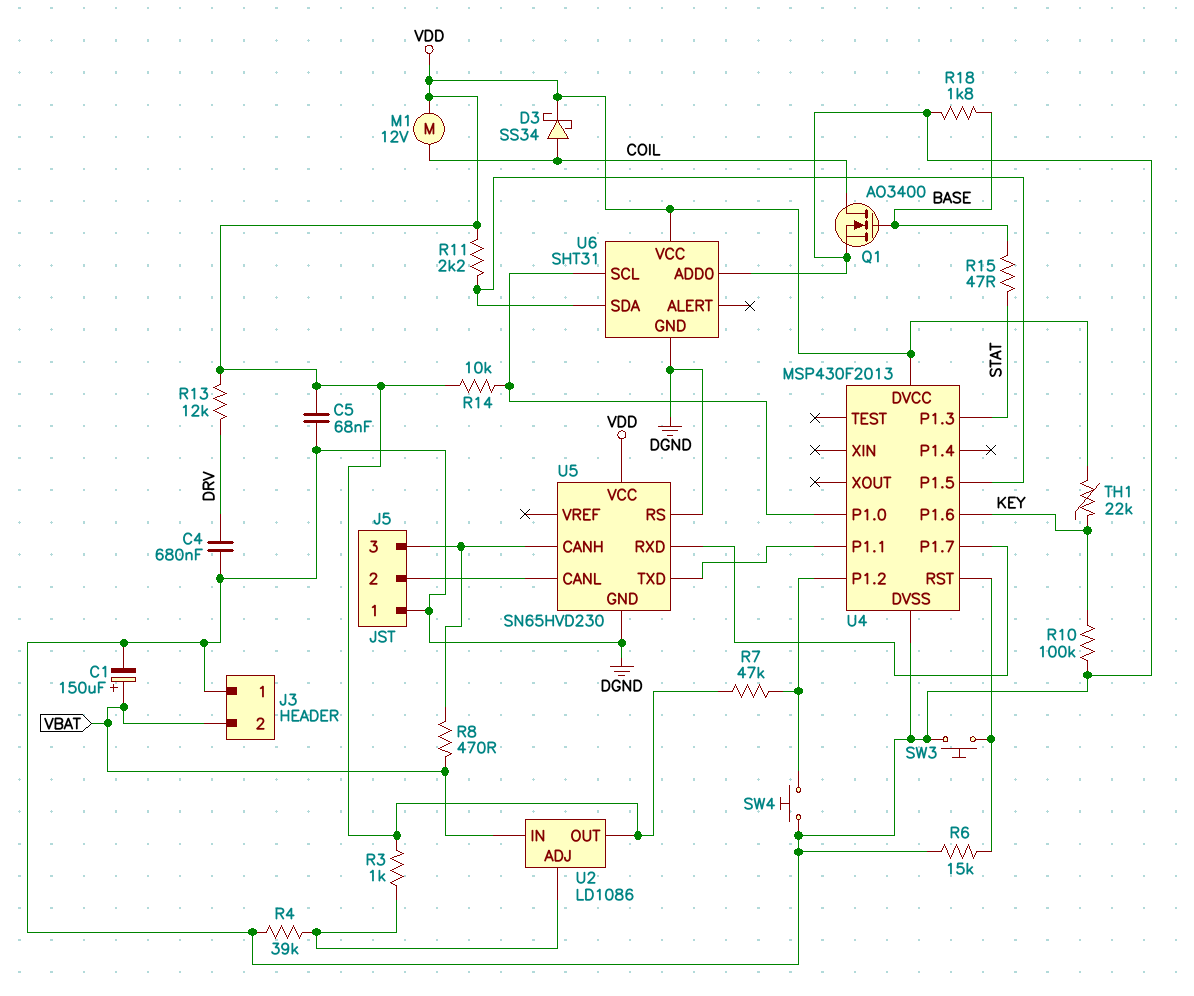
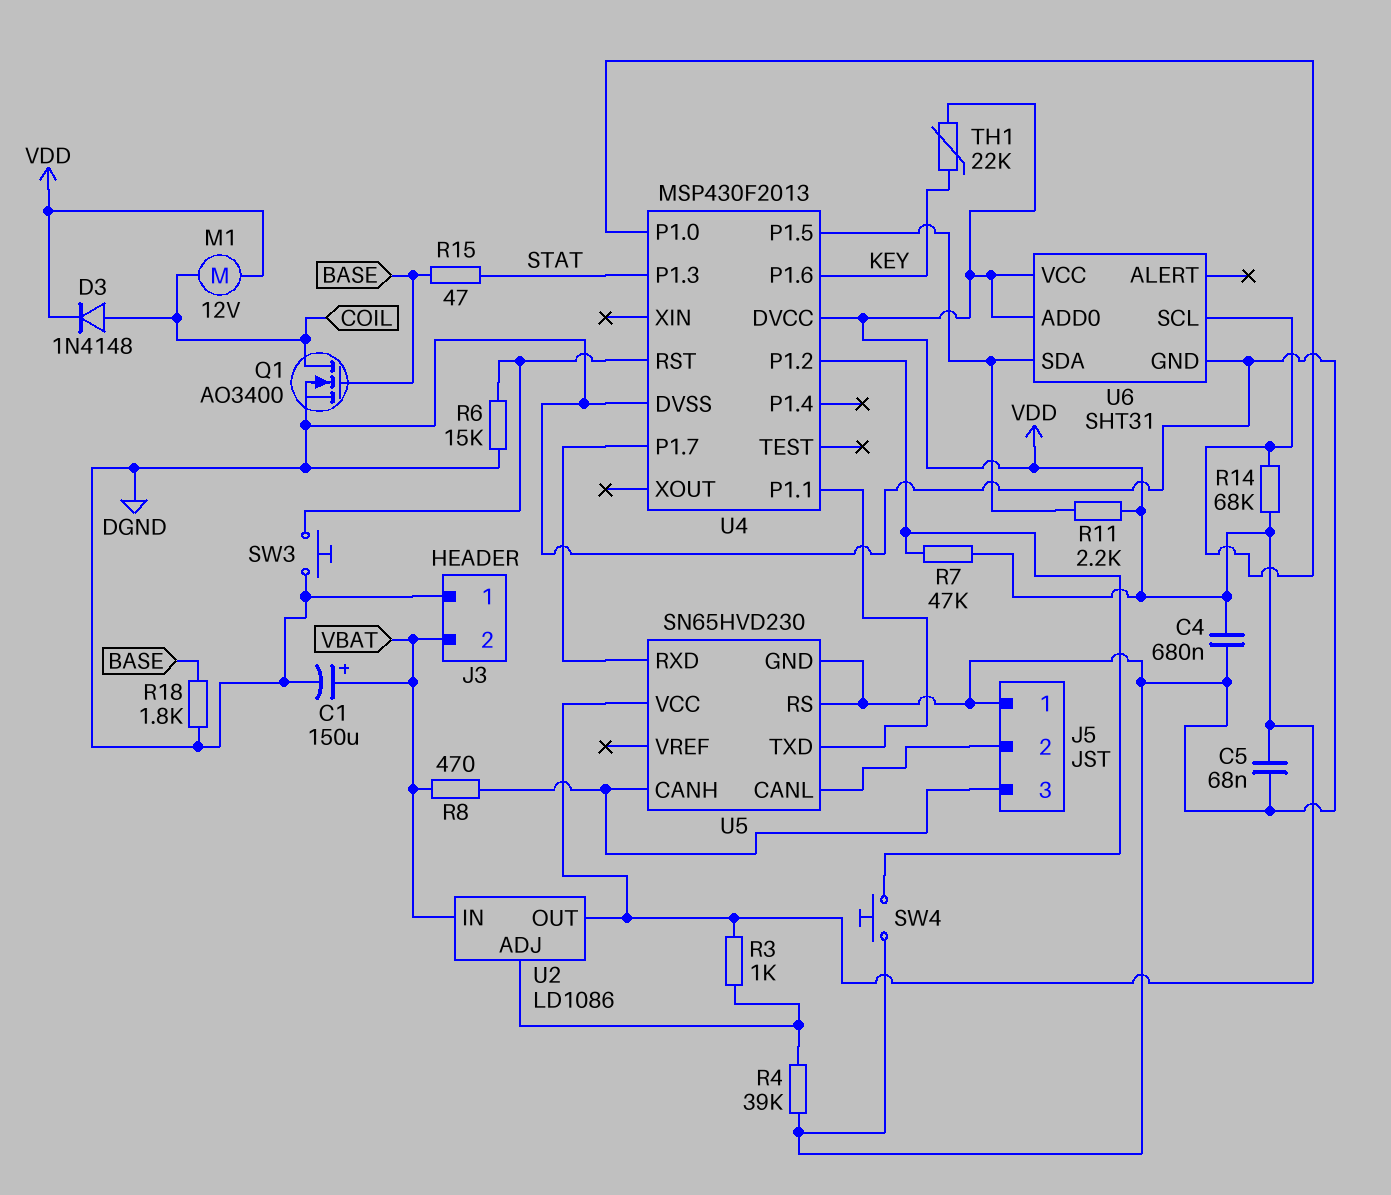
C4: 680nF (DGND, DRV) -> 680nF (DGND, VDD)
D3: schottky SS34 (A COIL, K VDD) -> diode 1N4148 (A COIL, K VDD)
R10: 100k (DGND, KEY) -> none
R13: 12k (DRV, VDD) -> none
R14: 10k (U4/P1.0, VDD) -> 68k (U4/P1.0, VDD)
U6 pin ADD0: DGND -> VDD

